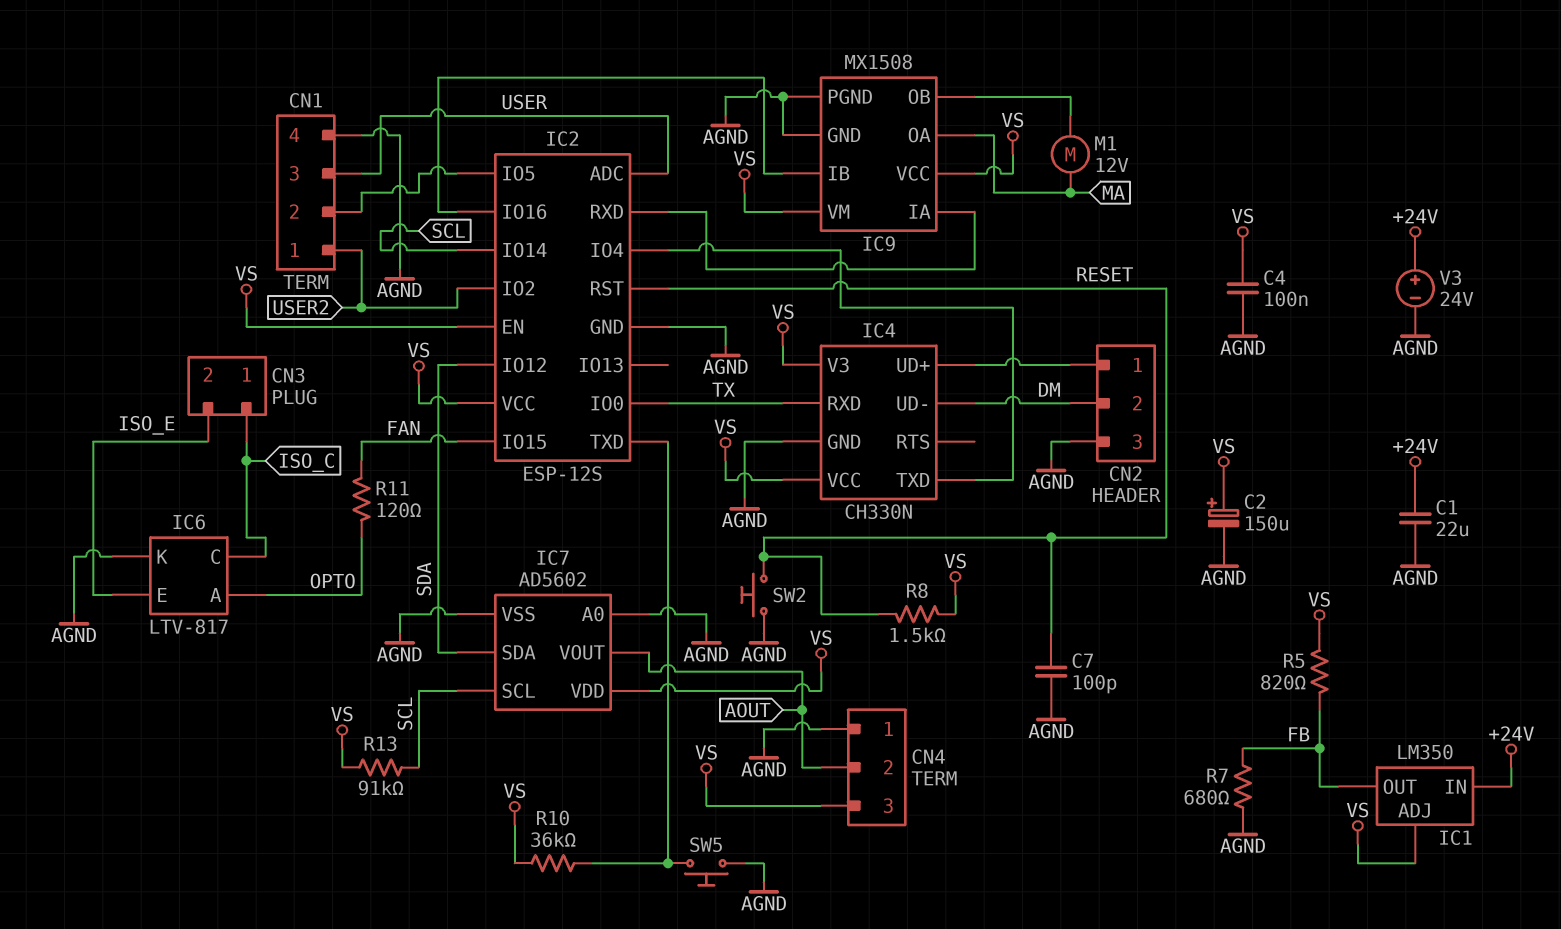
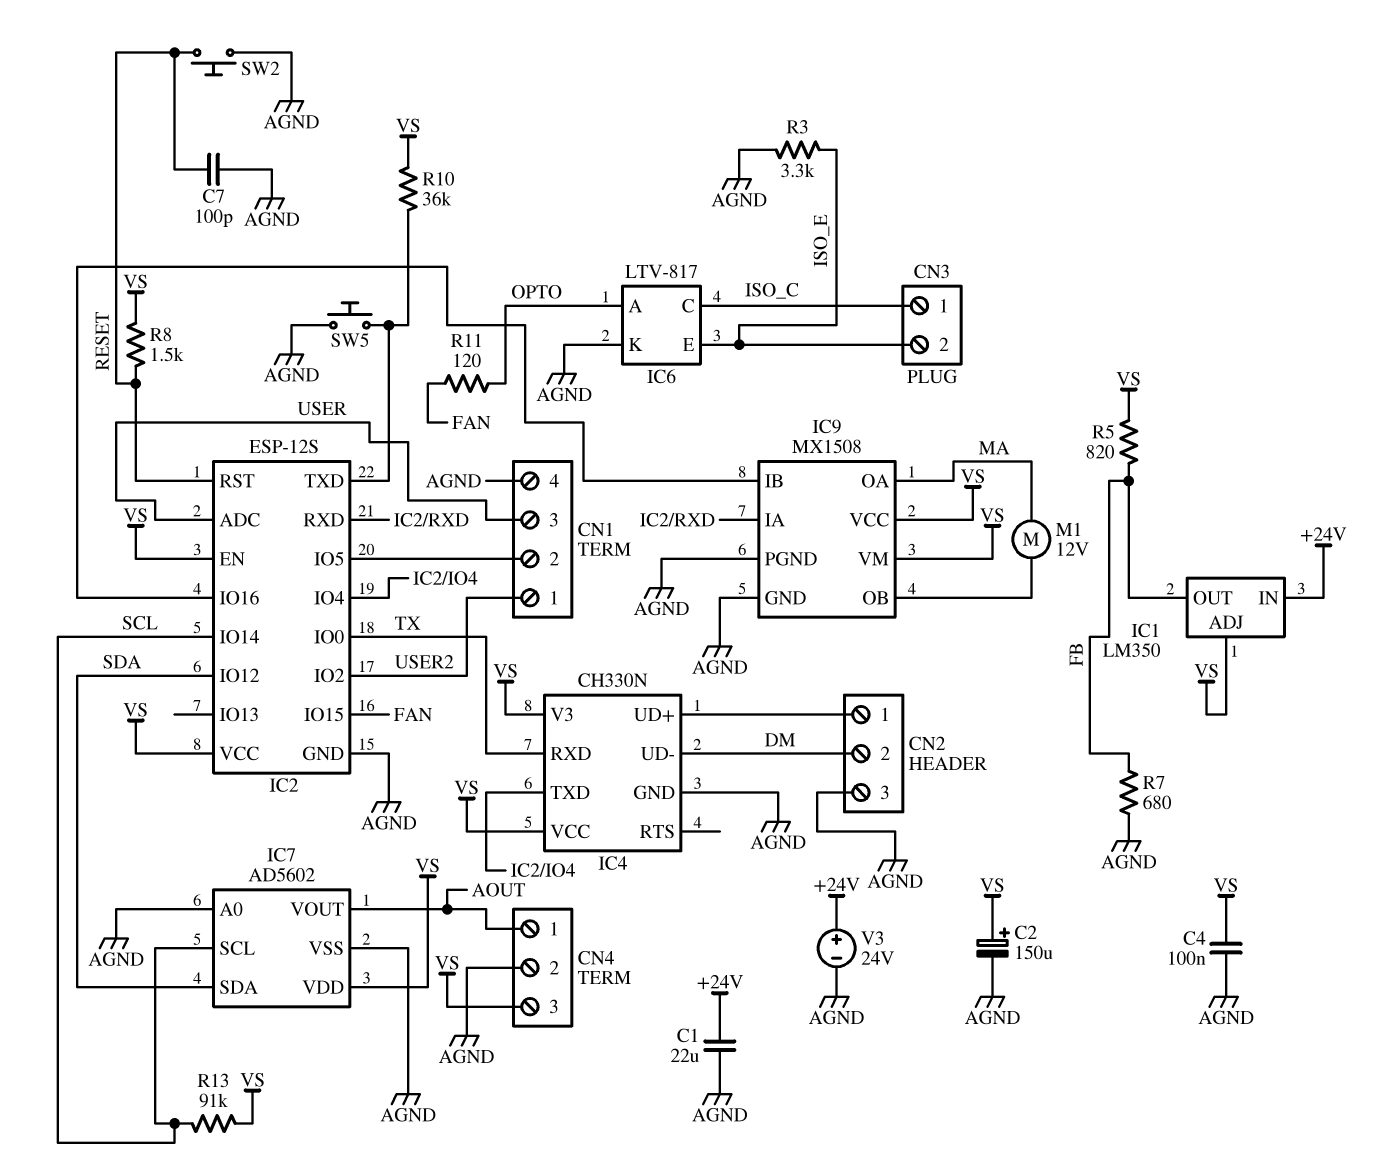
CN4 pin 1: AGND -> AOUT
CN4 pin 2: AOUT -> AGND
R3: none -> 3.3k (AGND, ISO_E)

